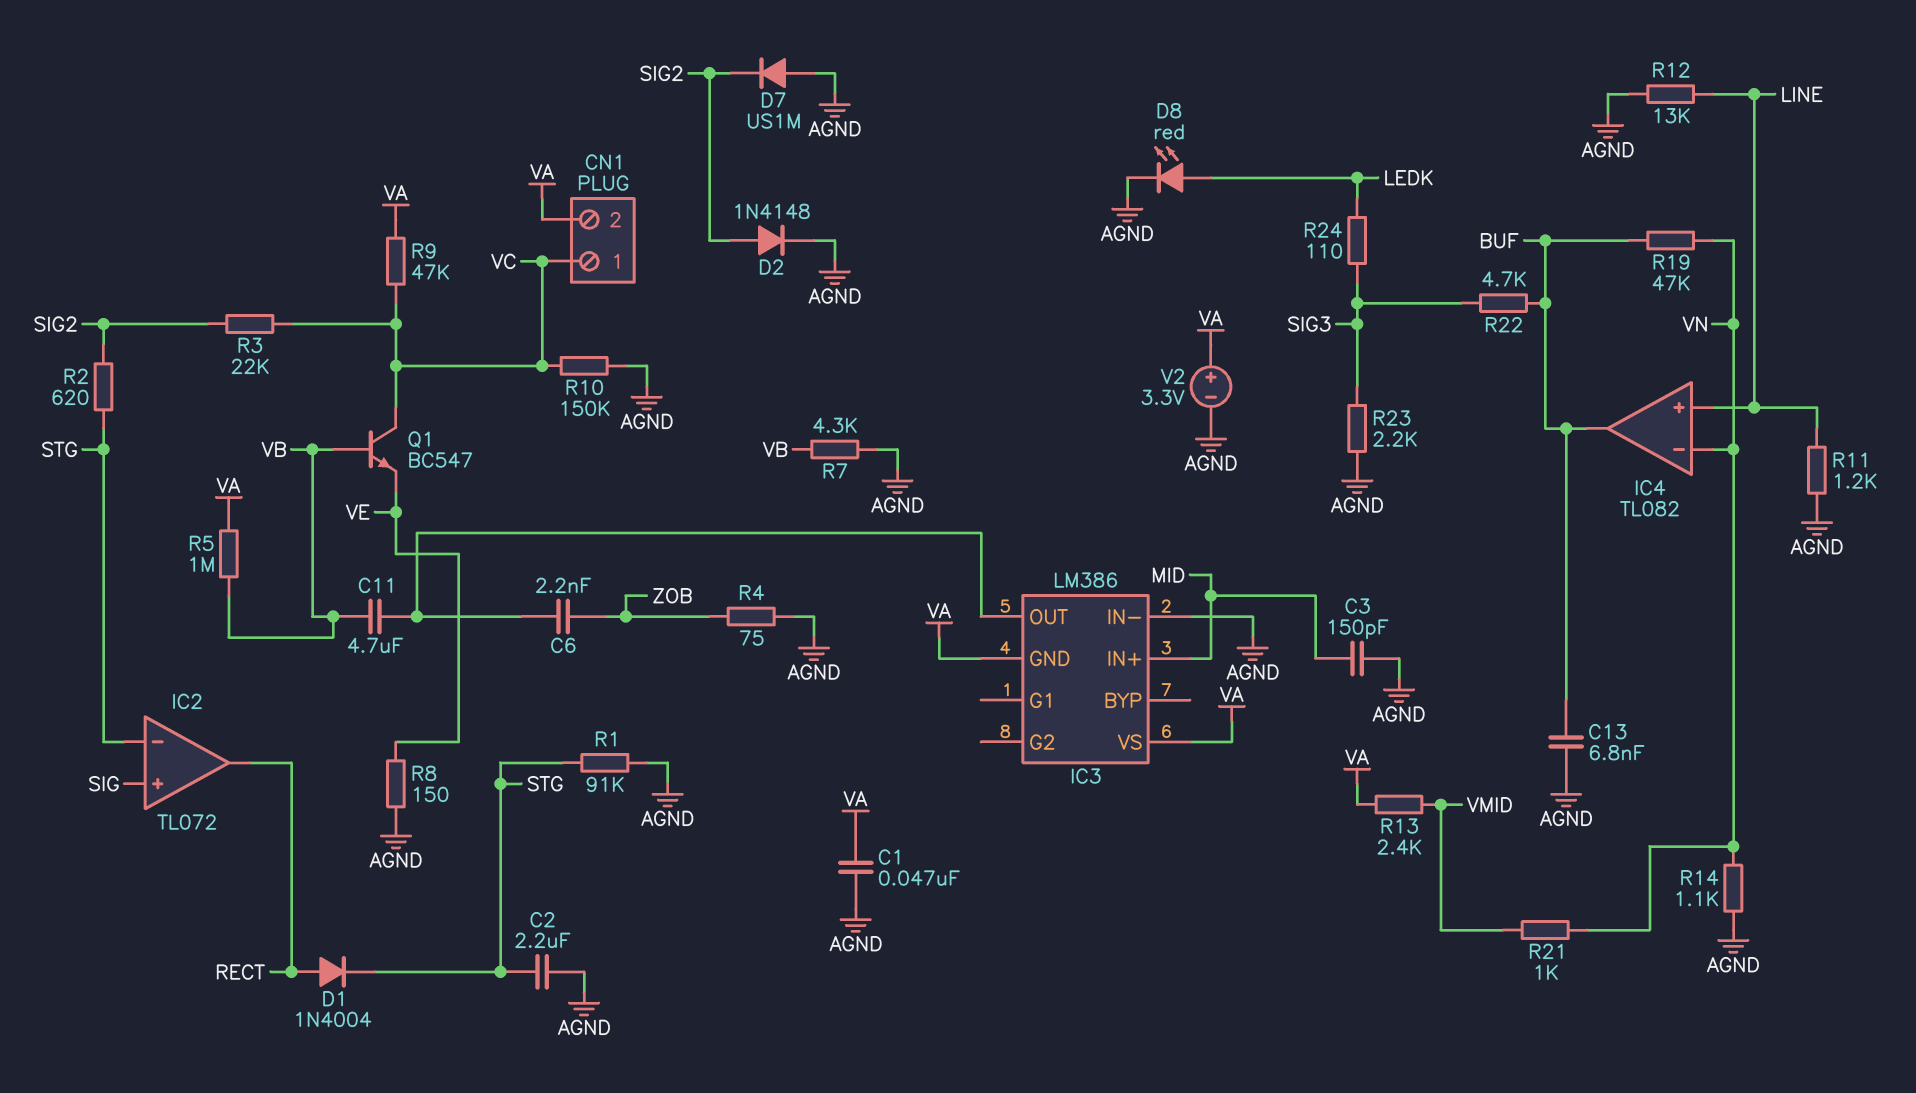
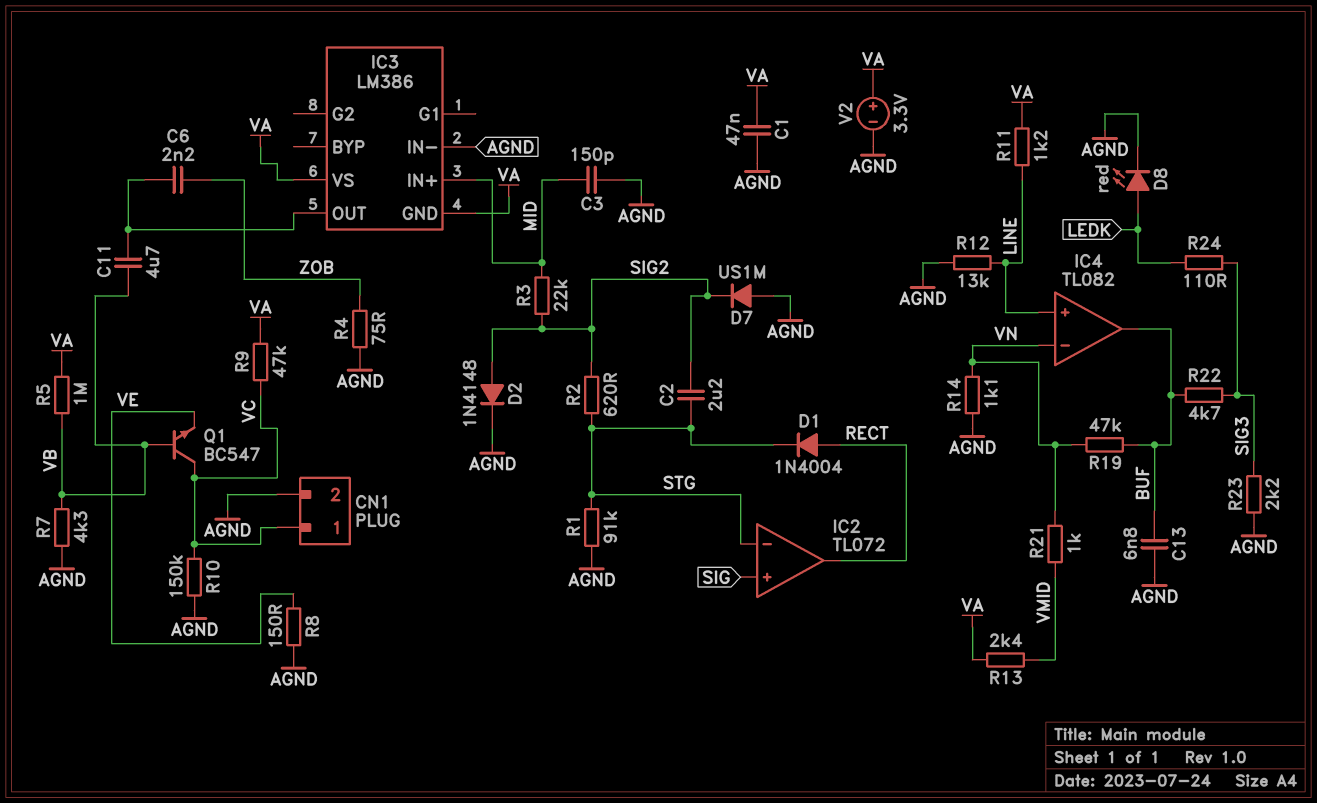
C2: 2.2uF (AGND, STG) -> 2.2uF (SIG2, STG)
CN1 pin 2: VA -> AGND
R3: 22k (SIG2, VC) -> 22k (MID, SIG2)
R11: 1.2k (AGND, LINE) -> 1.2k (LINE, VA)

